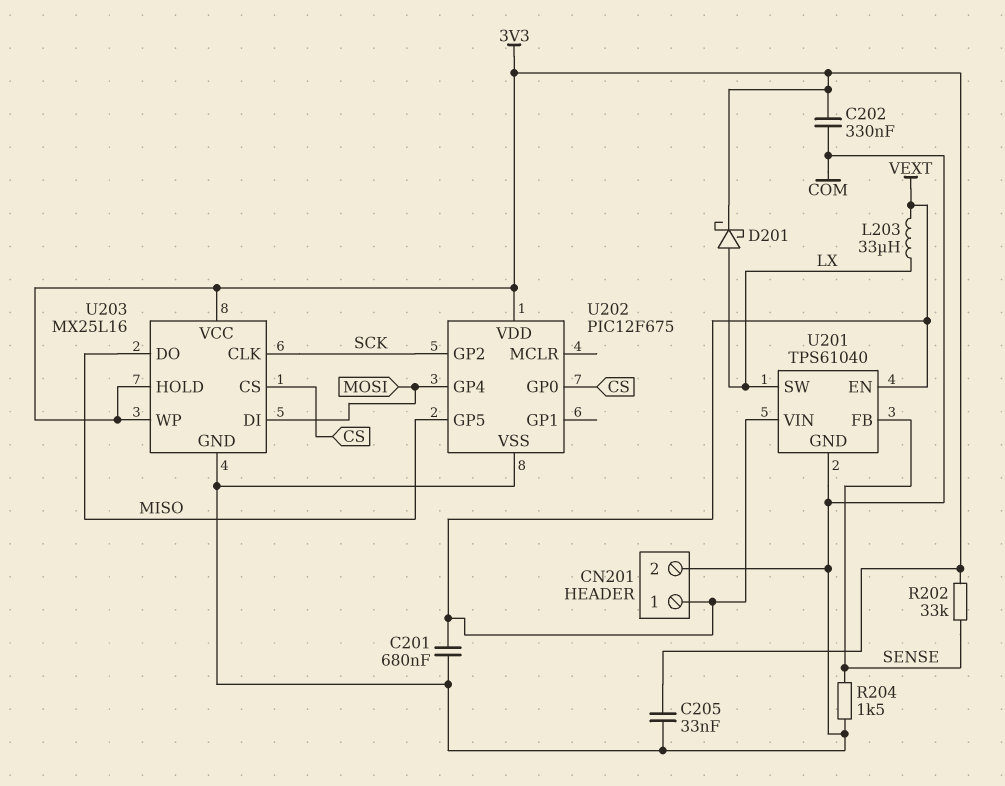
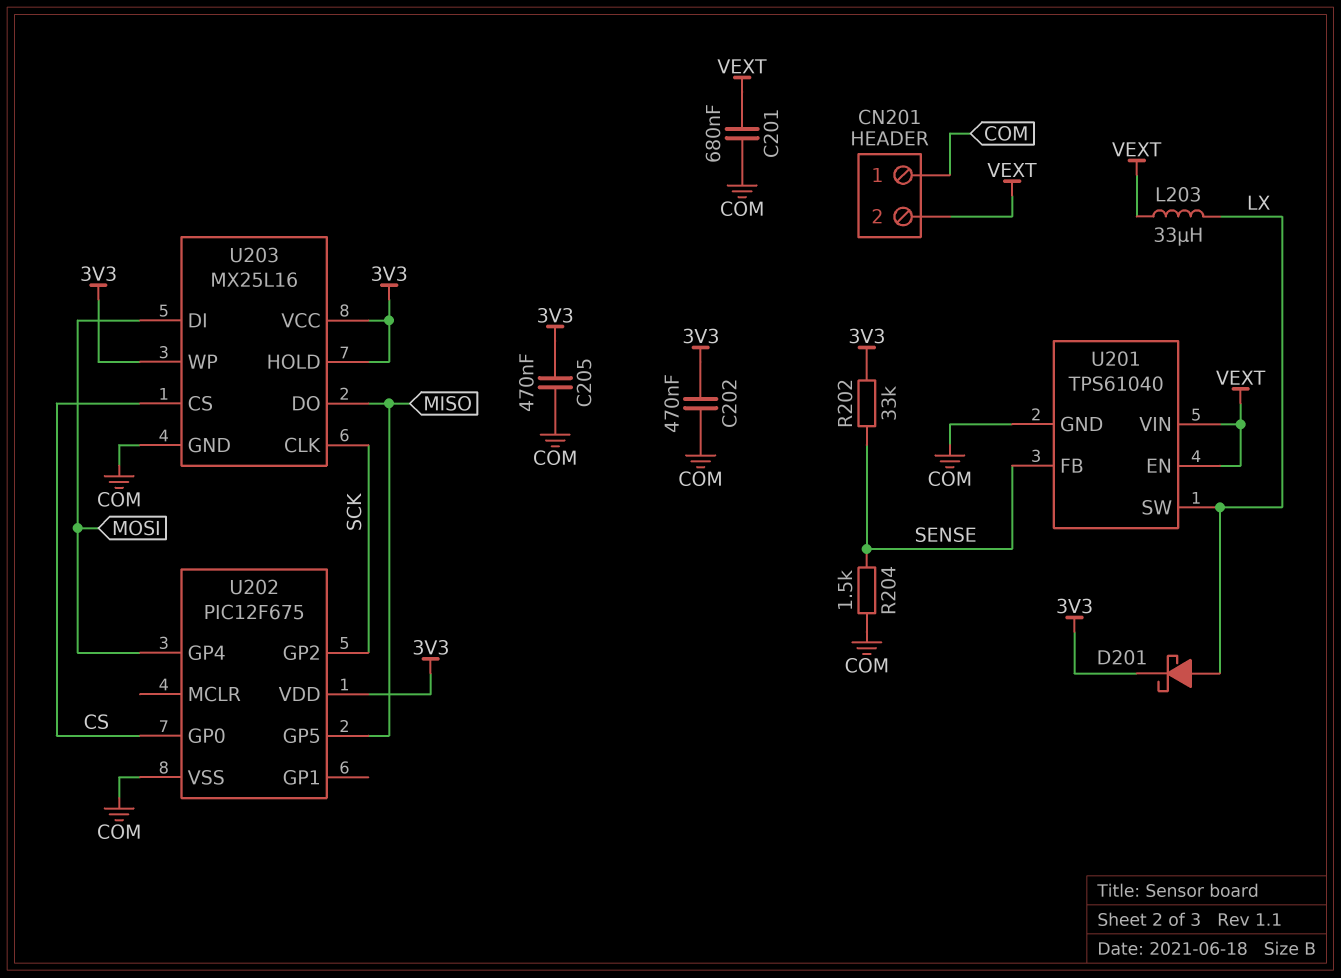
C202: 330nF (3V3, COM) -> 470nF (3V3, COM)
C205: 33nF (3V3, COM) -> 470nF (3V3, COM)
CN201 pin 1: VEXT -> COM
CN201 pin 2: COM -> VEXT

